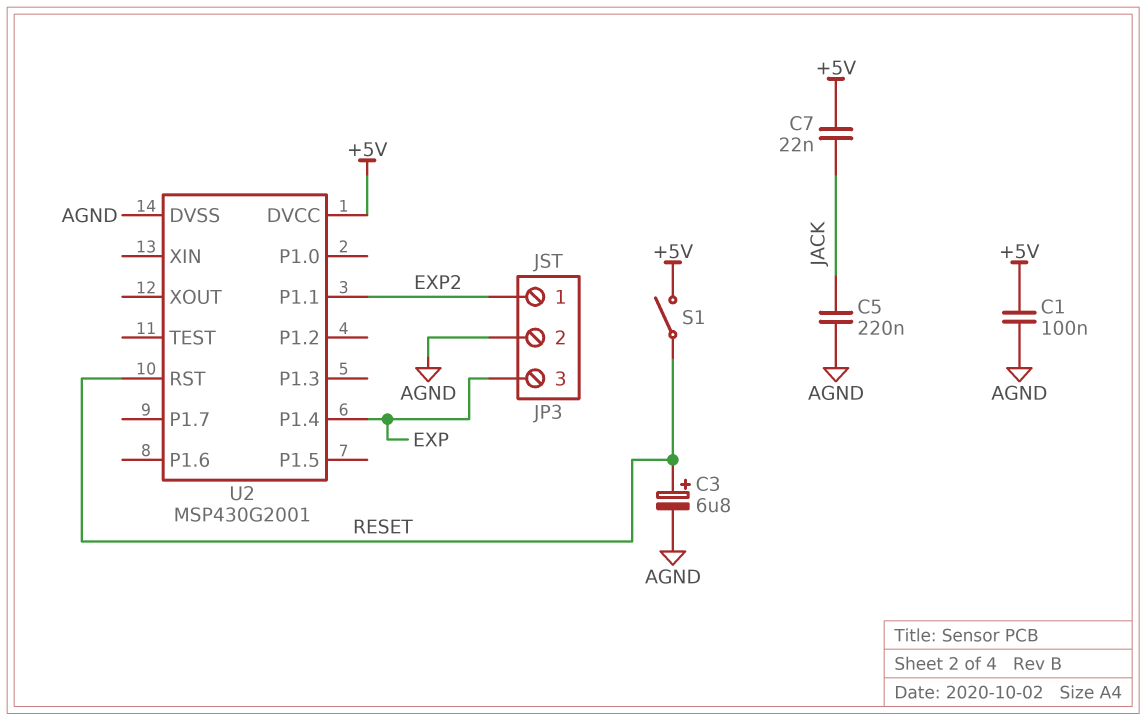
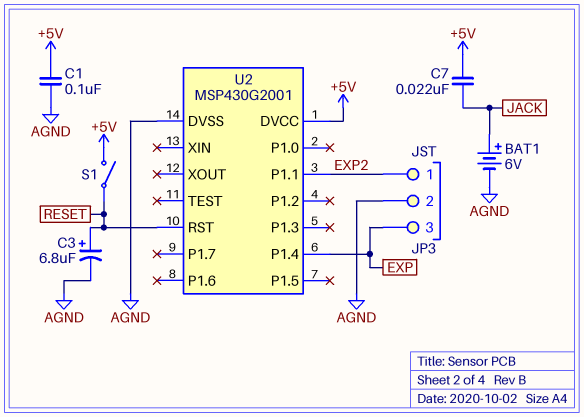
BAT1: none -> 6V (plus JACK, minus AGND)
C5: 220nF (AGND, JACK) -> none

